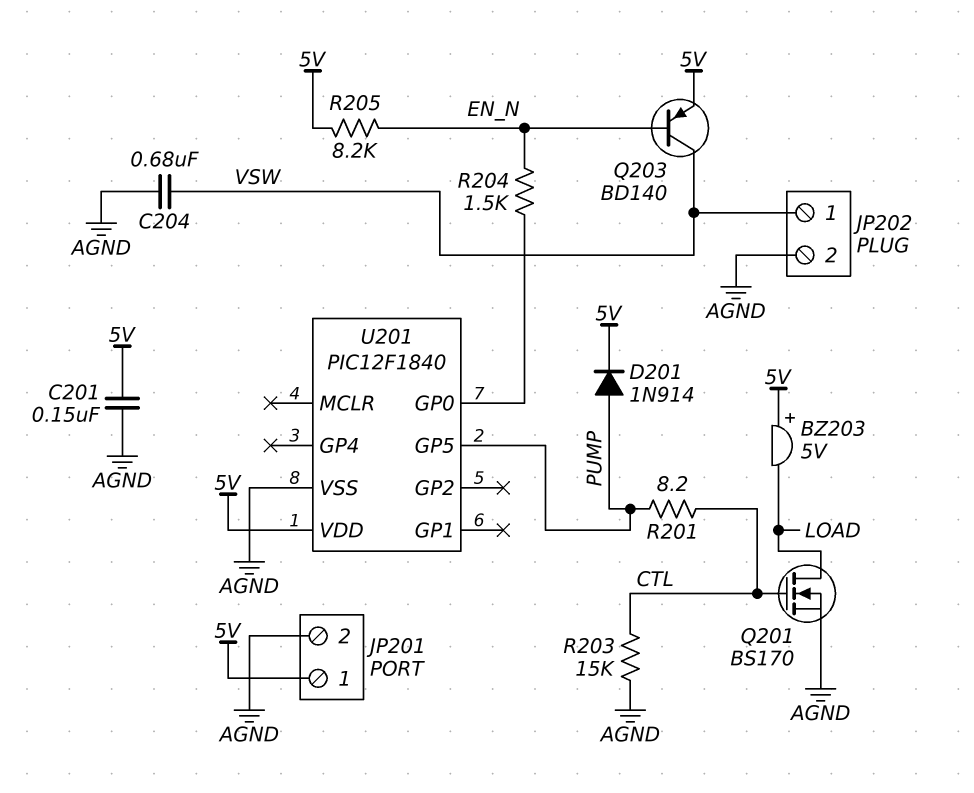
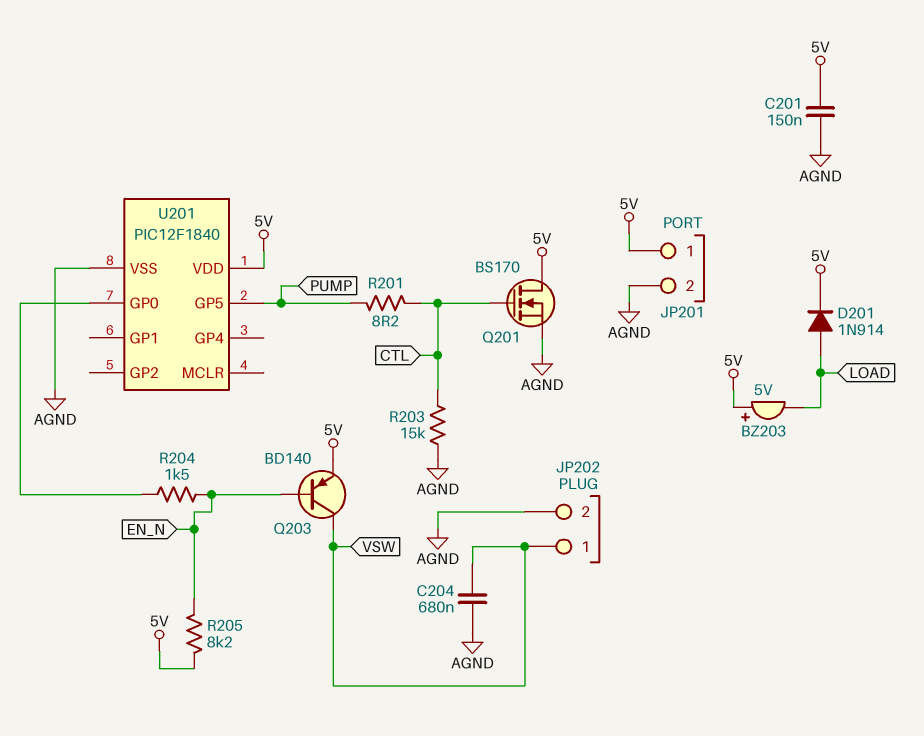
D201: diode 1N914 (A PUMP, K 5V) -> diode 1N914 (A LOAD, K 5V)
Q201: NMOS BS170 (G CTL, D LOAD, S AGND) -> NMOS BS170 (G CTL, D 5V, S AGND)

